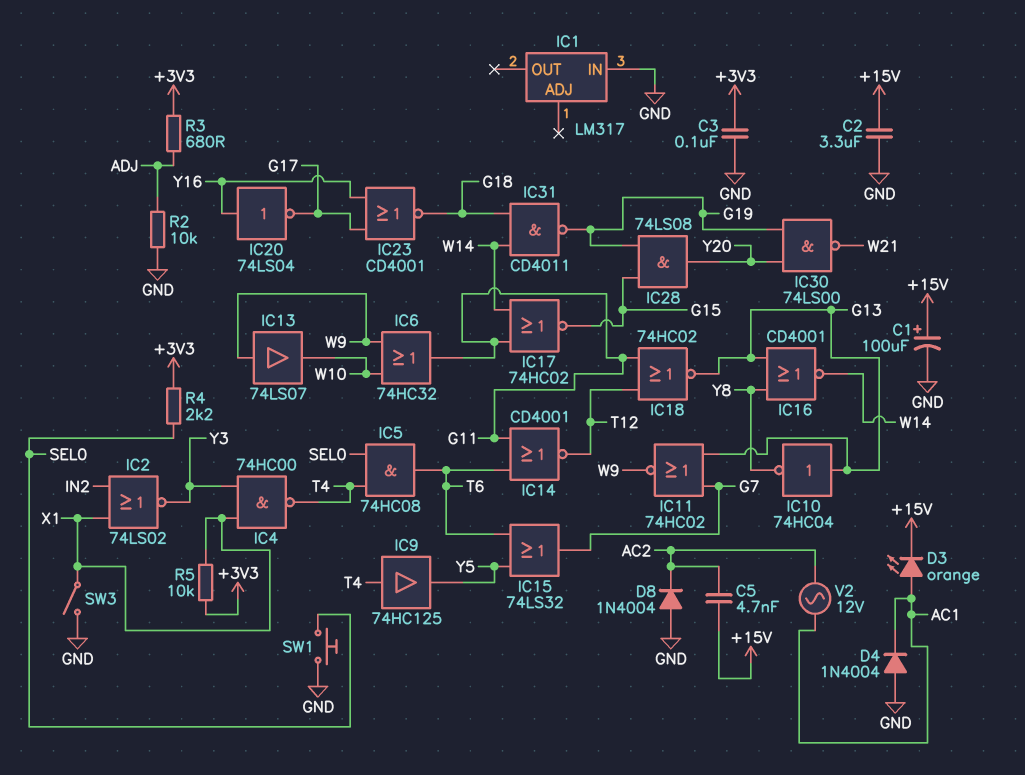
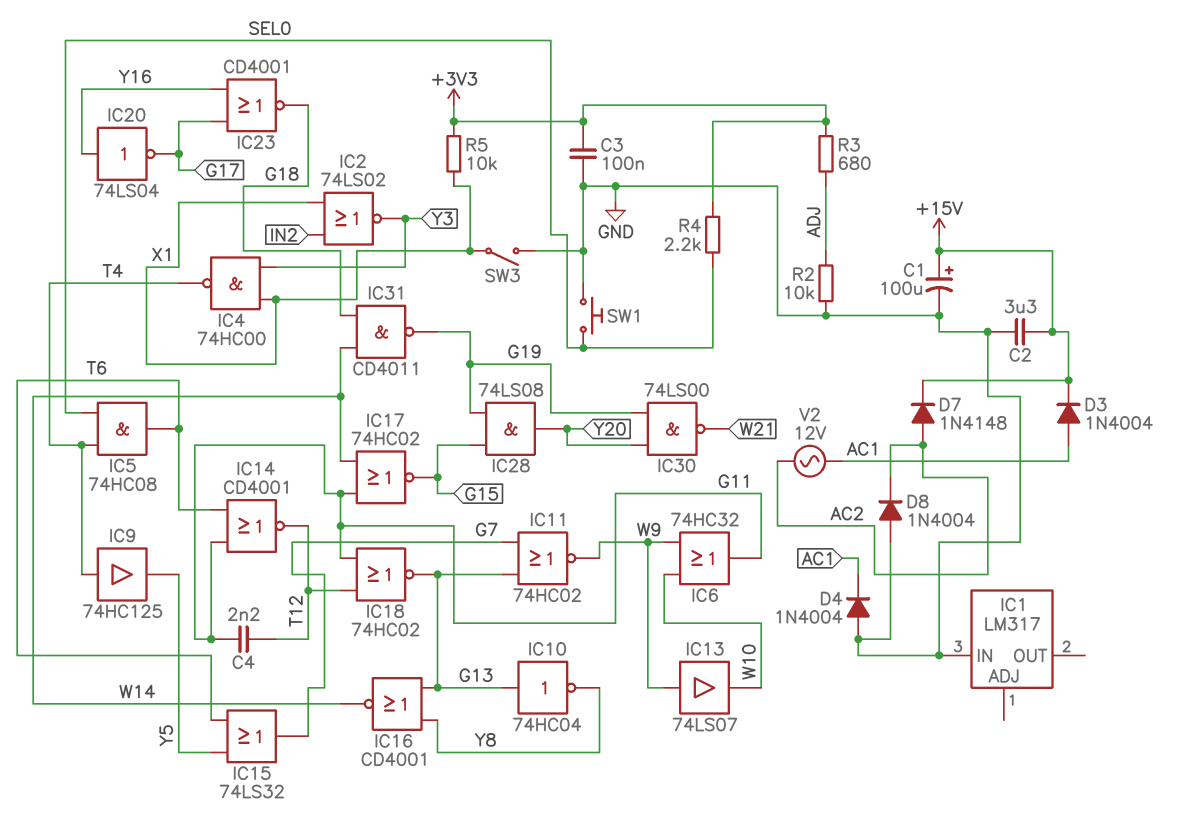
C4: none -> 2.2nF (G11, T12)
C5: 4.7nF (+15V, AC2) -> none
D3: LED orange (A AC1, K +15V) -> diode 1N4004 (A AC1, K +15V)
D7: none -> diode 1N4148 (A AC2, K +15V)

